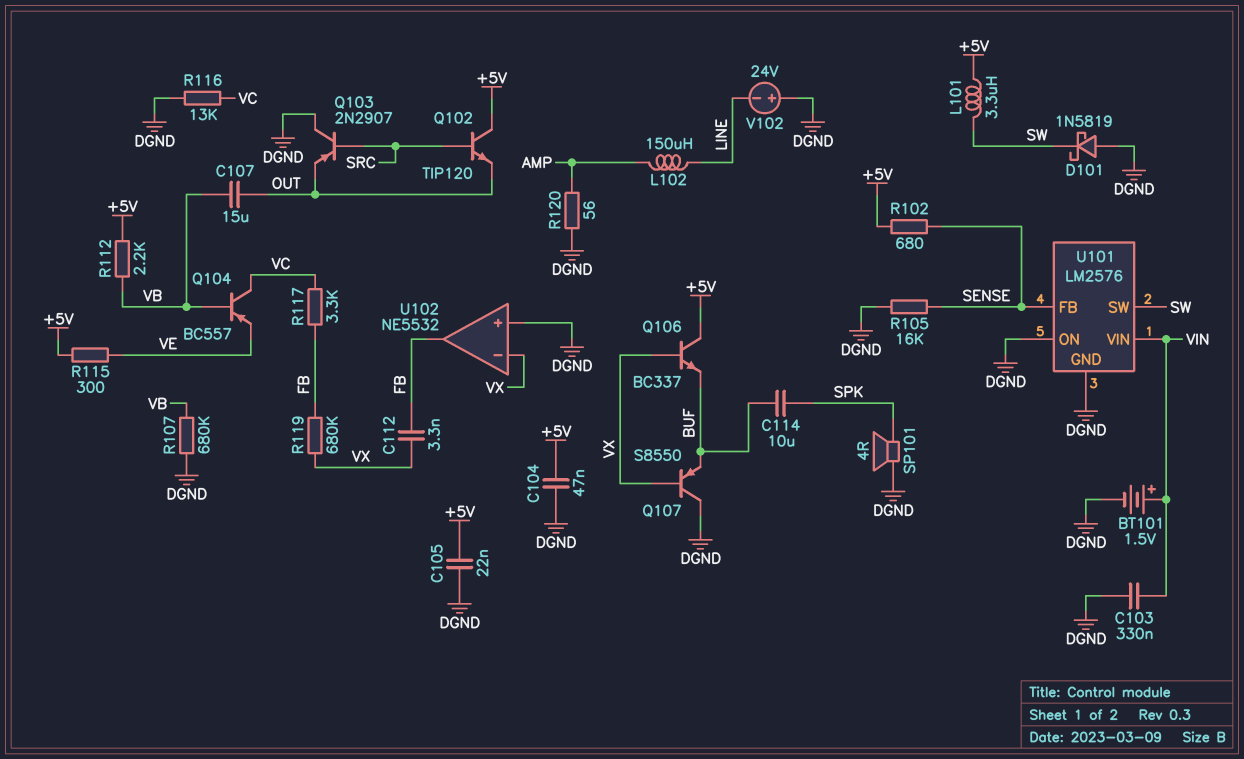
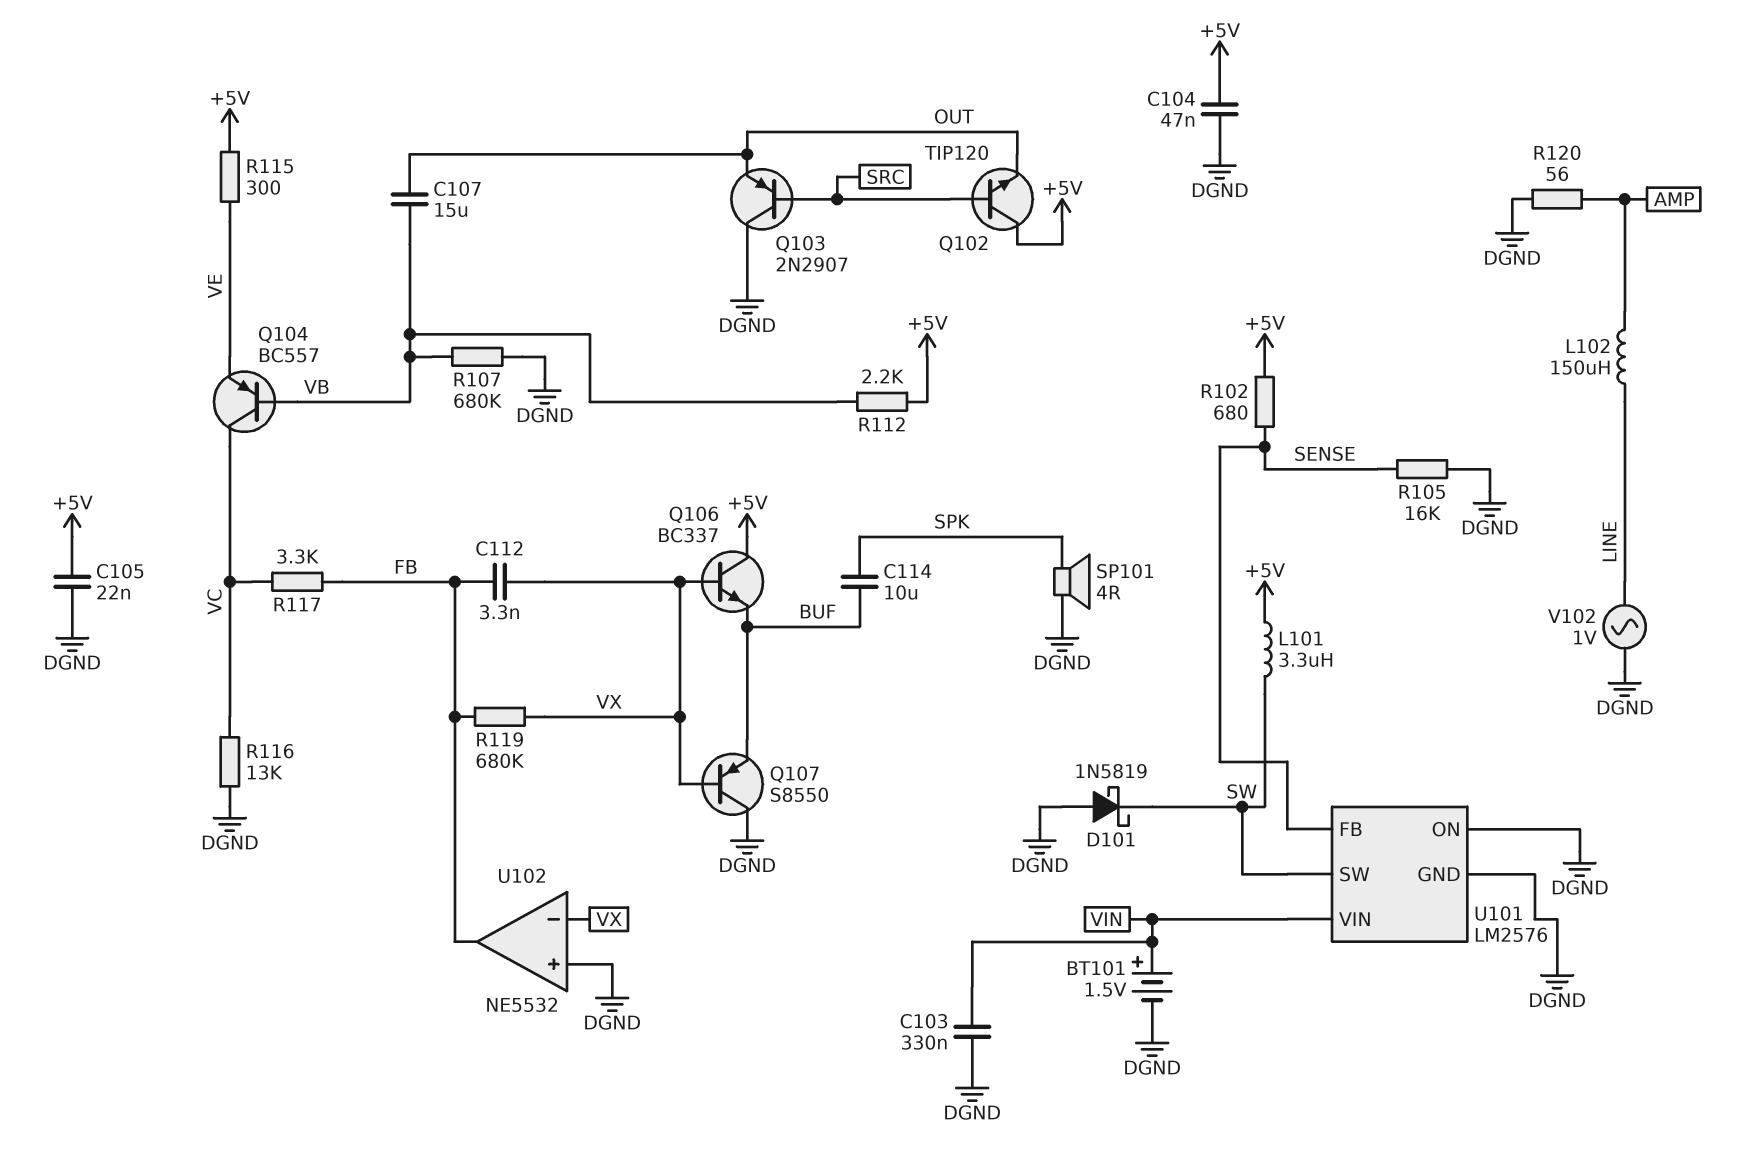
V102: 24V (plus DGND, minus LINE) -> AC 1V (DGND, LINE)

